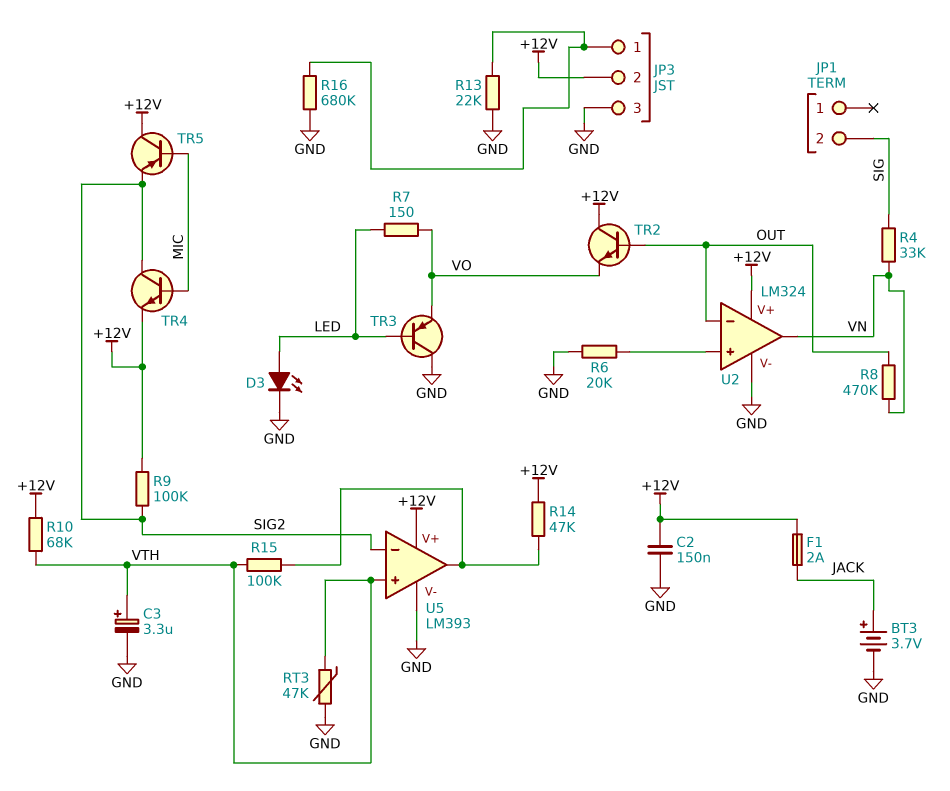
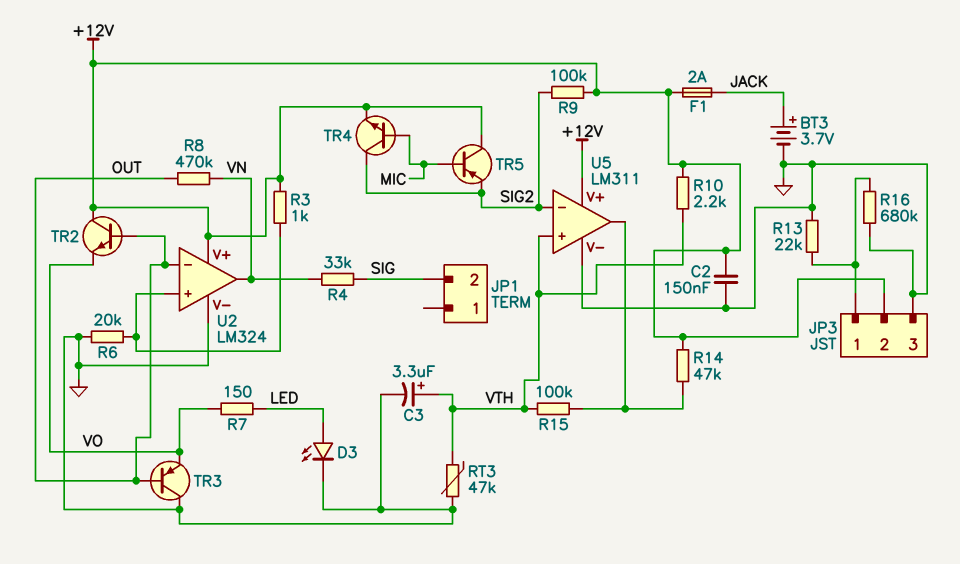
R3: none -> 1k (+12V, U2/in+)
R10: 68k (+12V, VTH) -> 2.2k (+12V, VTH)
TR3: PNP (B LED, C GND, E VO) -> PNP (B OUT, C GND, E VO)
U5: LM393 -> LM311

